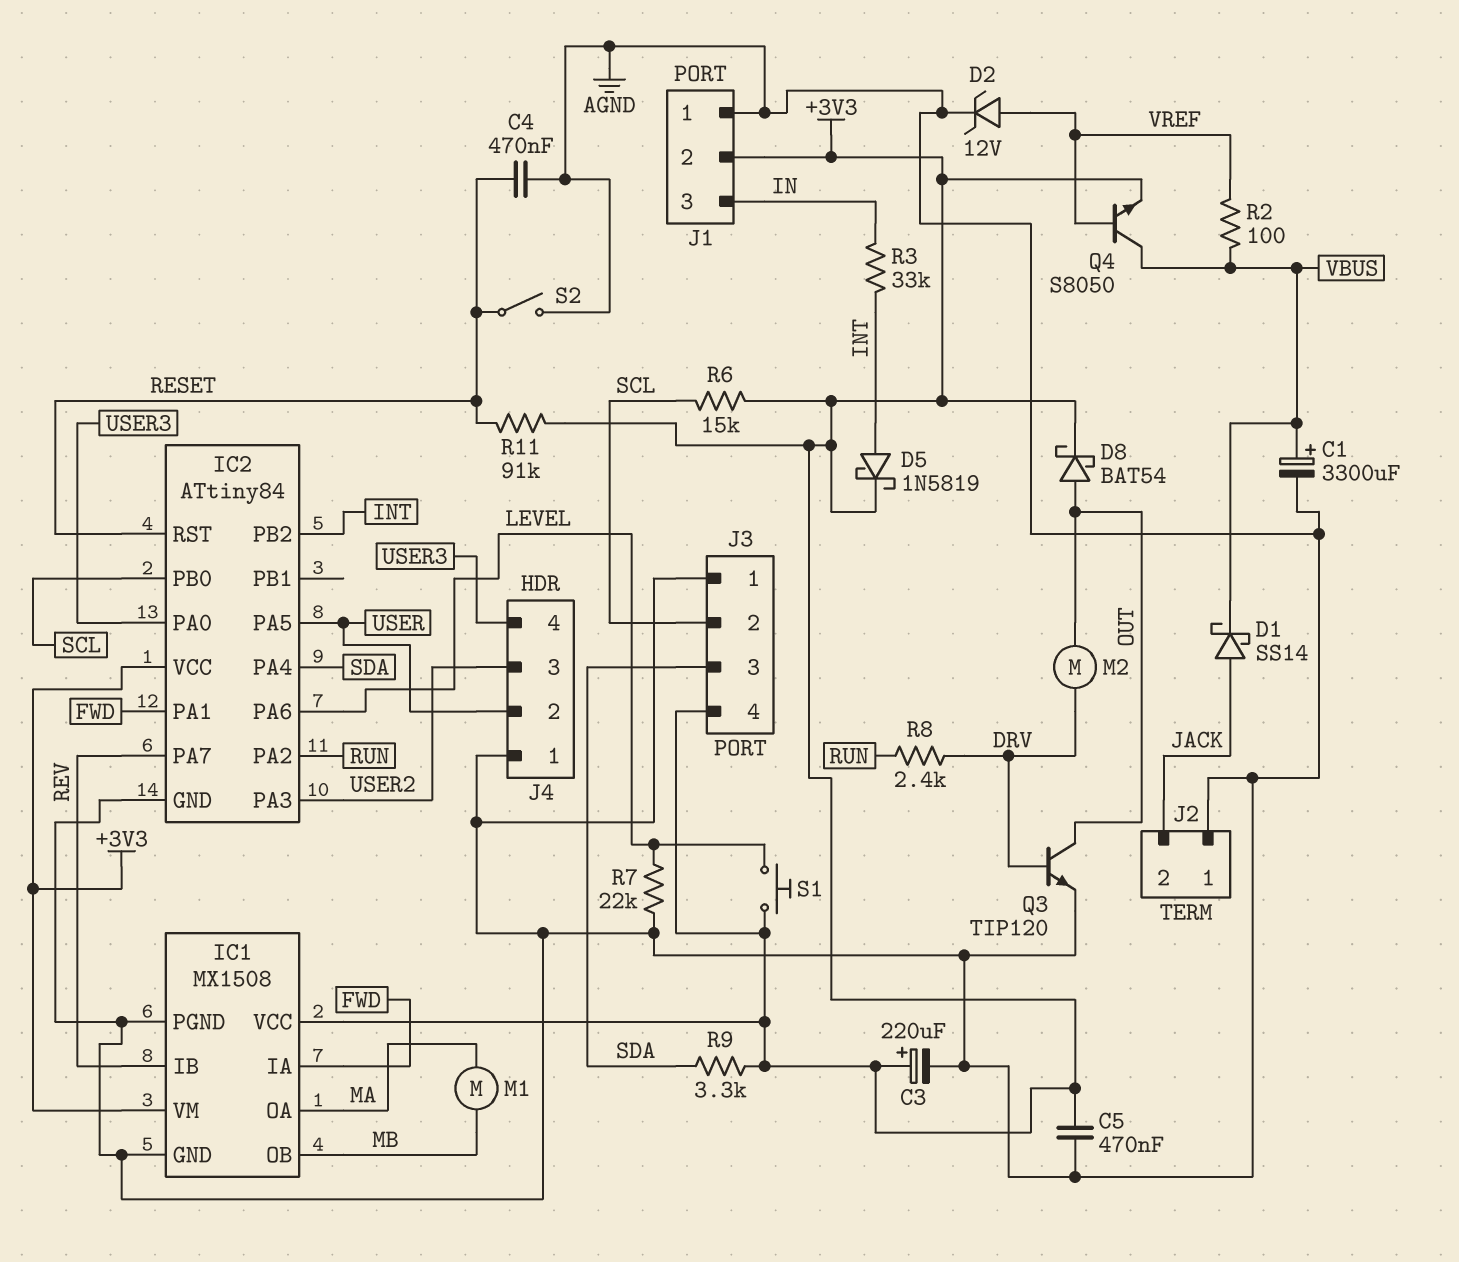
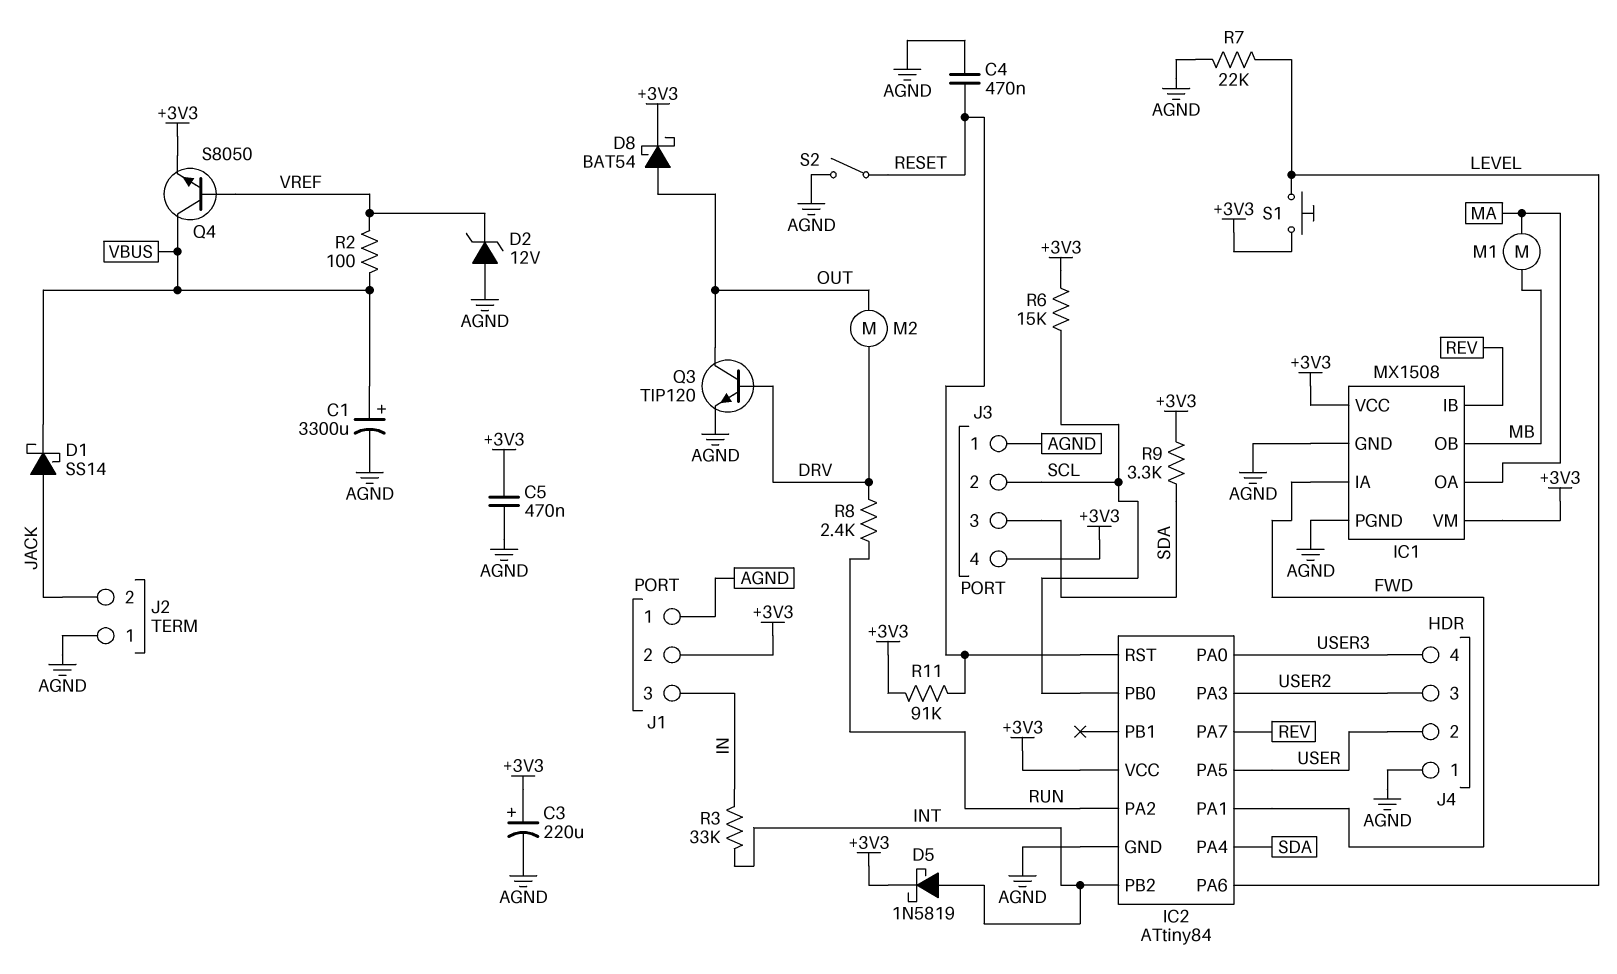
D2: zener 12V (A VREF, K AGND) -> zener 12V (A AGND, K VREF)

